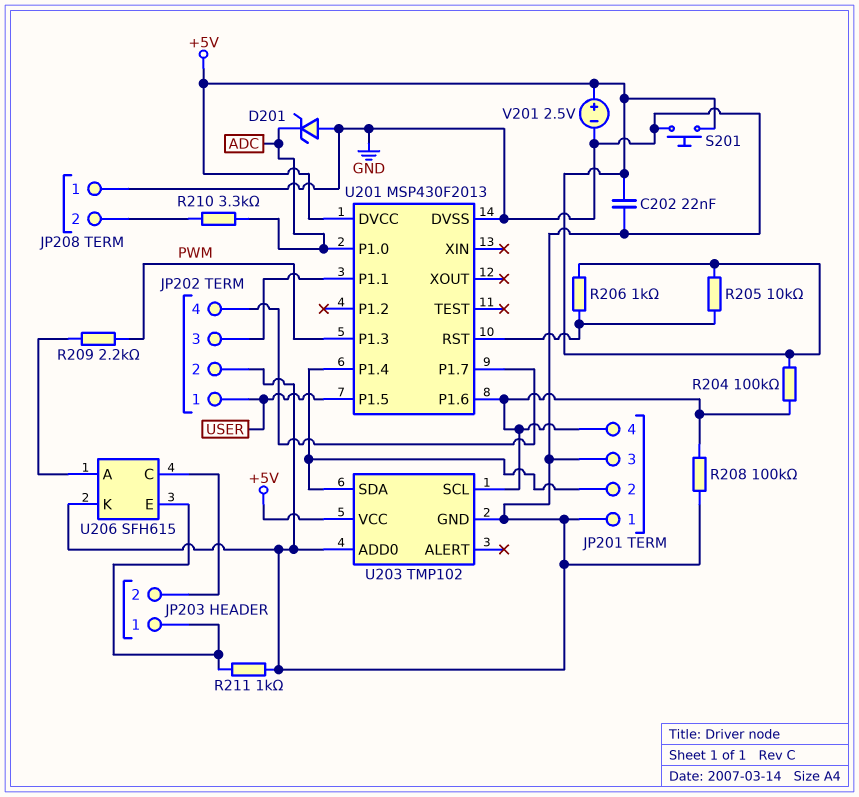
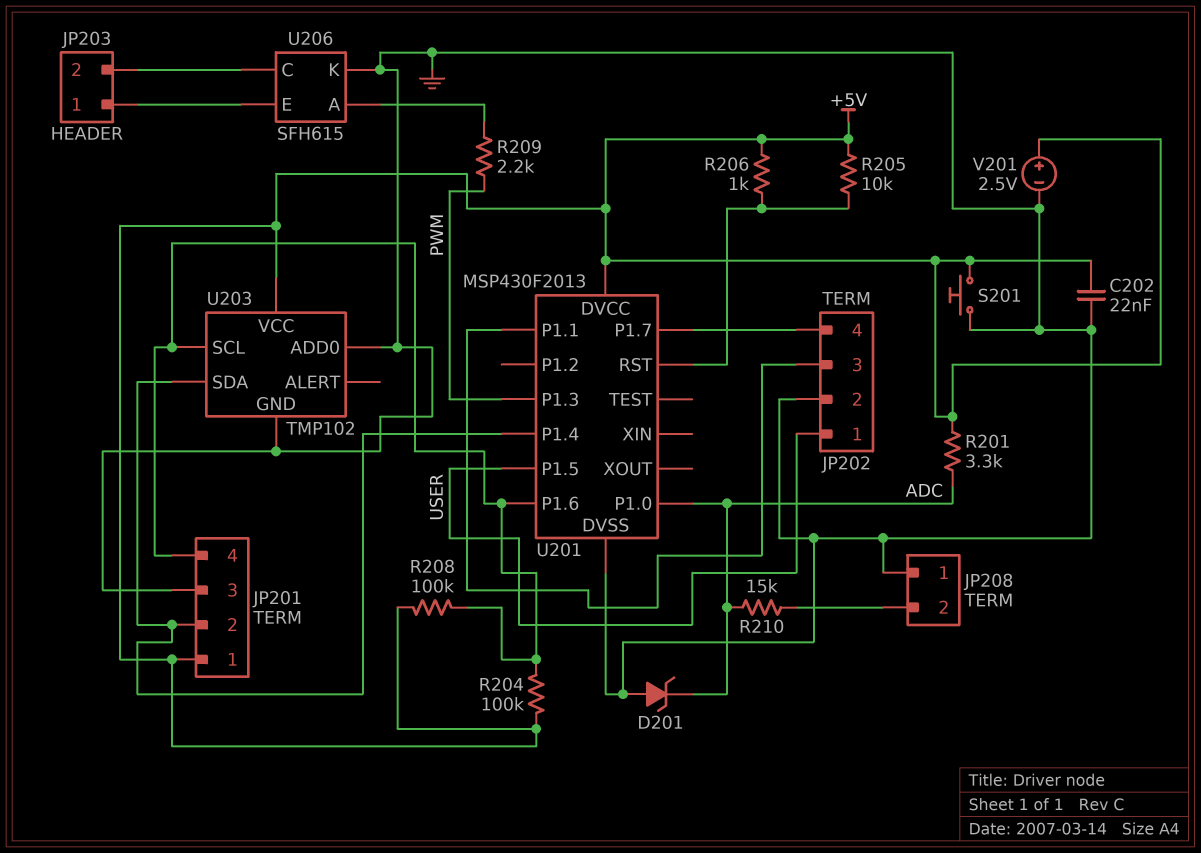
JP201 pin 1: GND -> +5V
R201: none -> 3.3k (+5V, ADC)
R208: 100k (GND, JP201/4) -> 100k (+5V, JP201/4)
R210: 3.3k (ADC, JP208/2) -> 15k (ADC, JP208/2)
R211: 1k (GND, JP203/1) -> none

